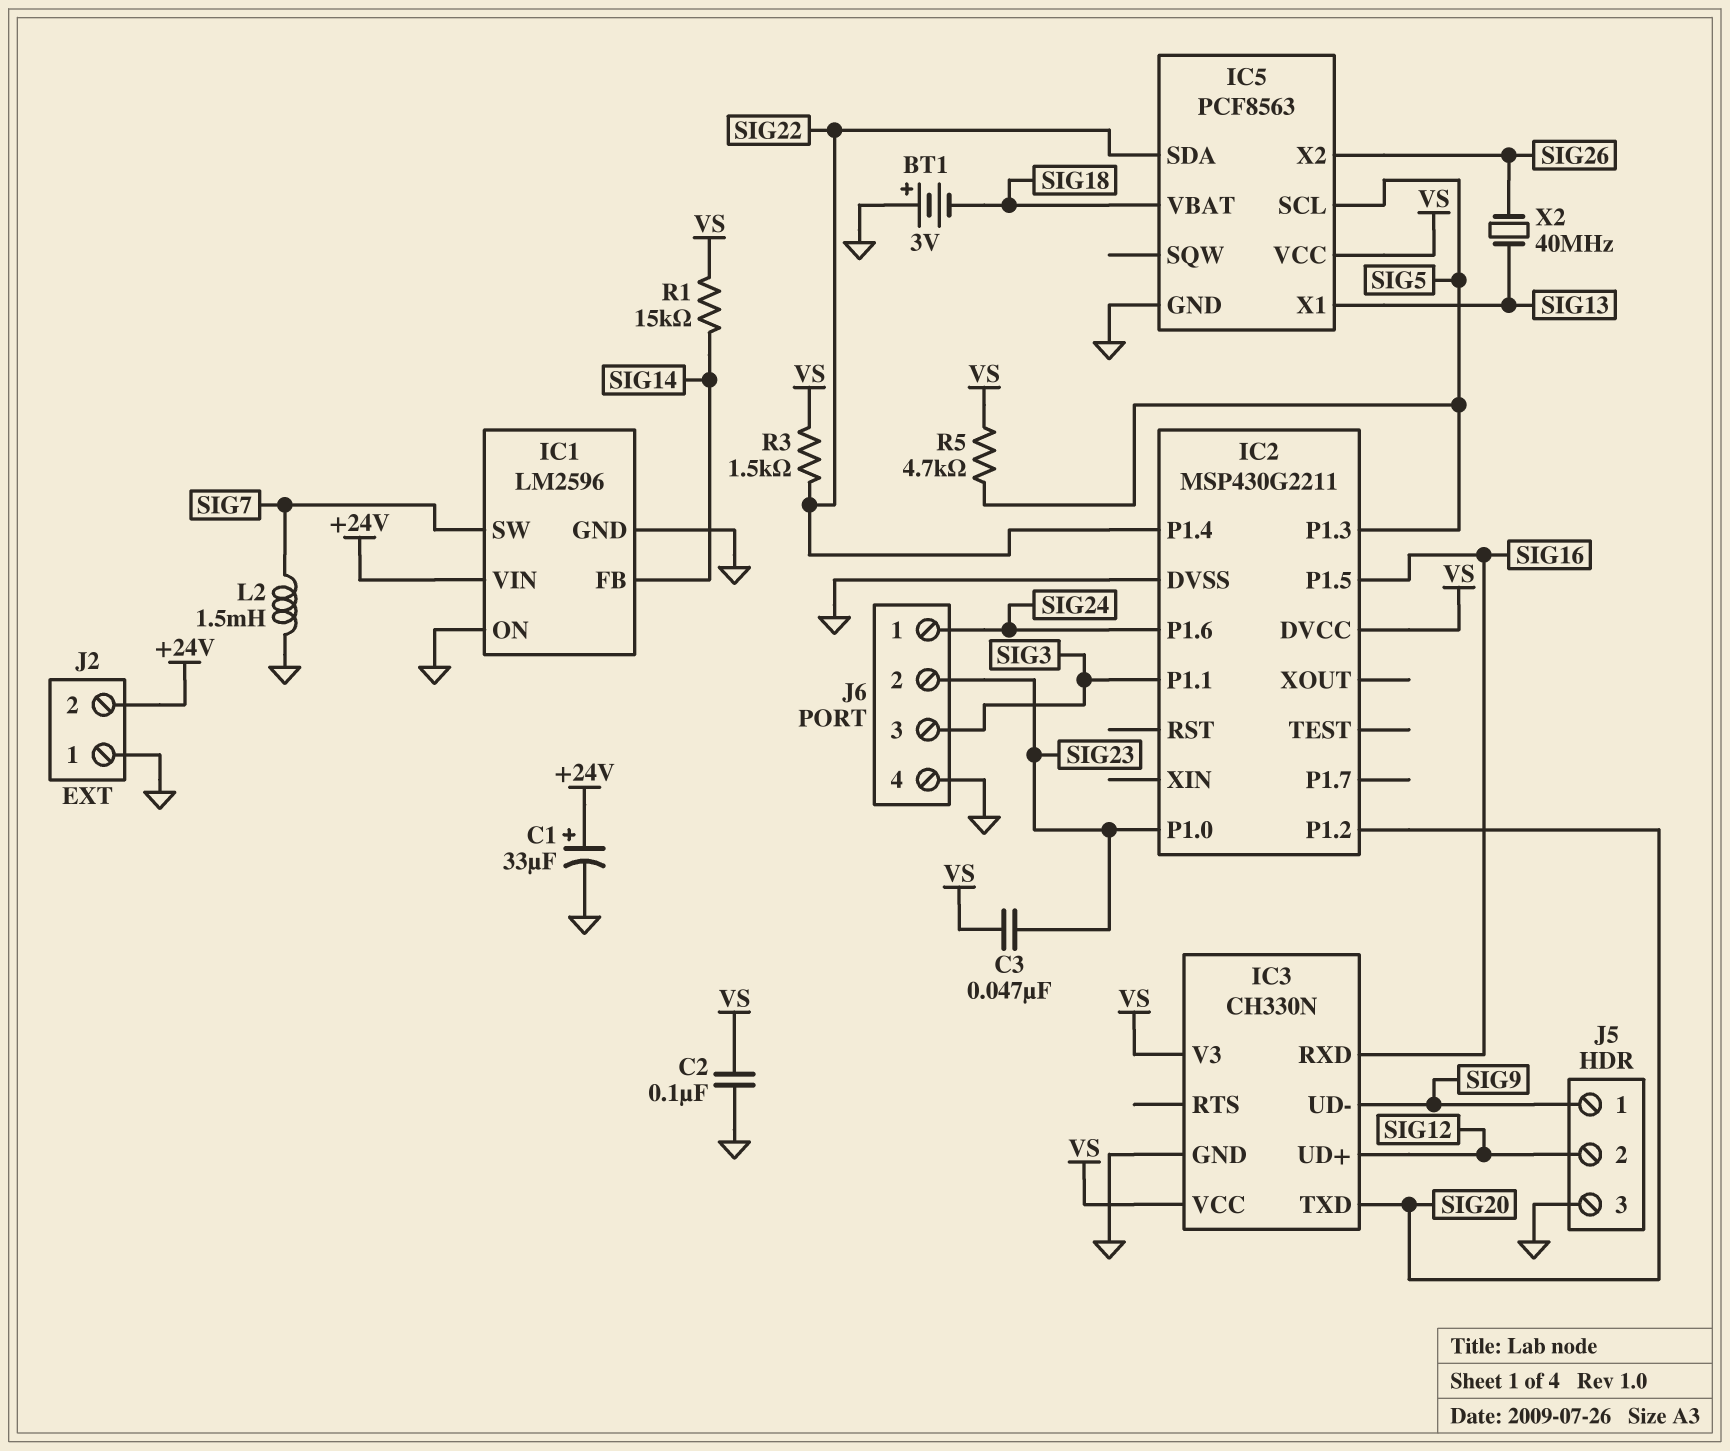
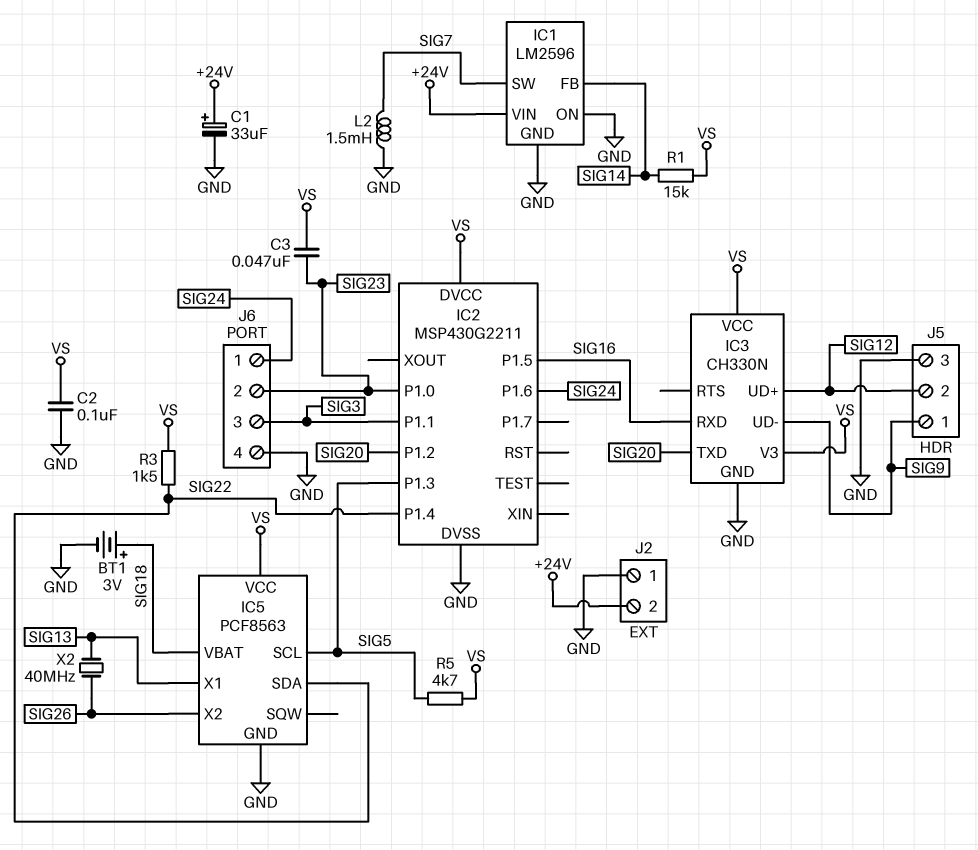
BT1: 3V (plus GND, minus SIG18) -> 3V (plus SIG18, minus GND)

